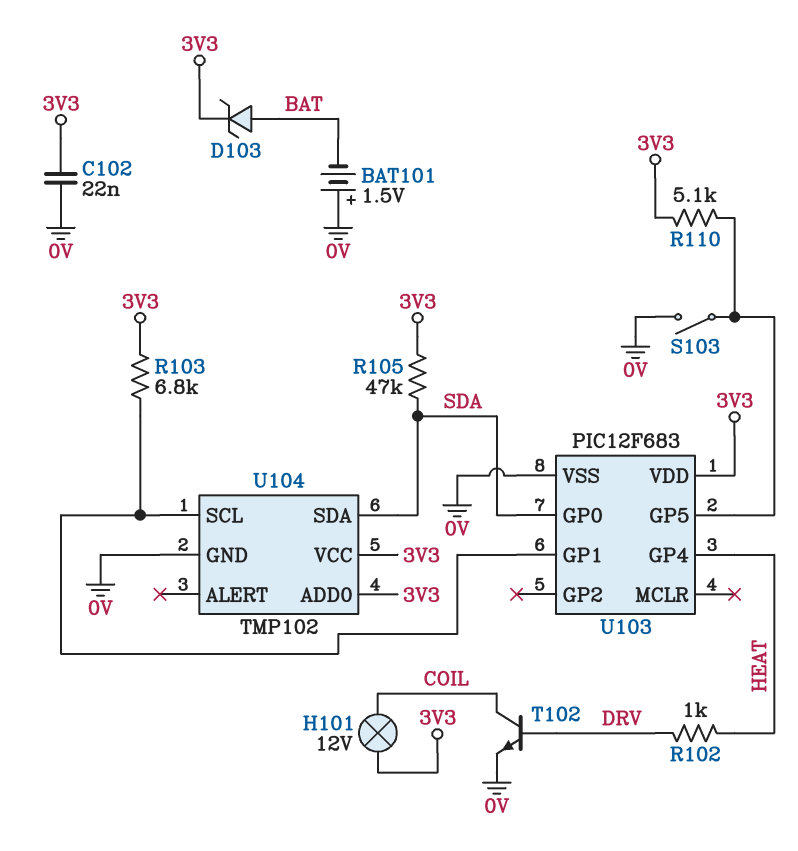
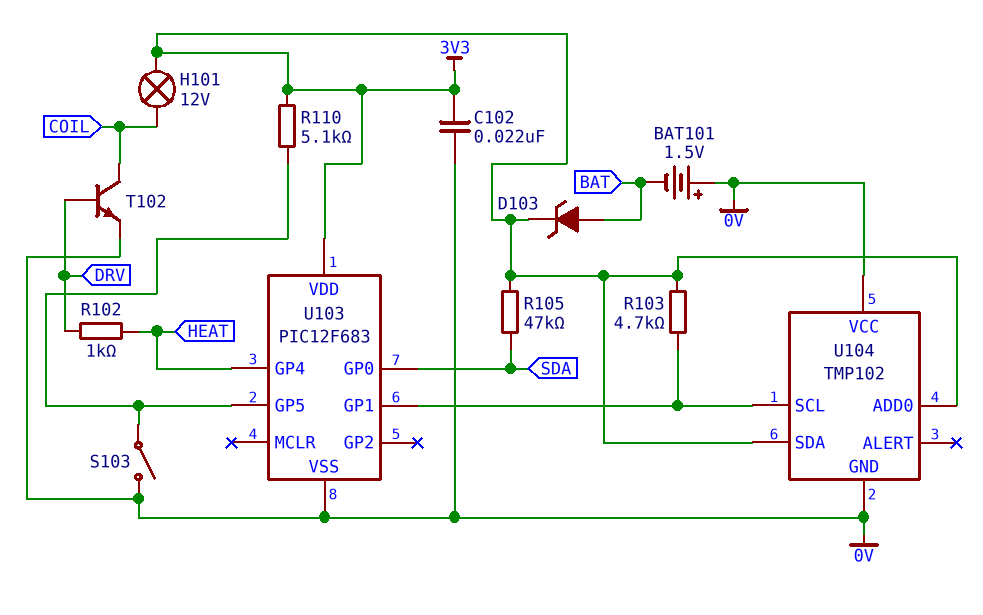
R103: 6.8k (3V3, U103/GP1) -> 4.7k (3V3, U103/GP1)
U104 pin SDA: SDA -> 3V3
U104 pin VCC: 3V3 -> 0V

